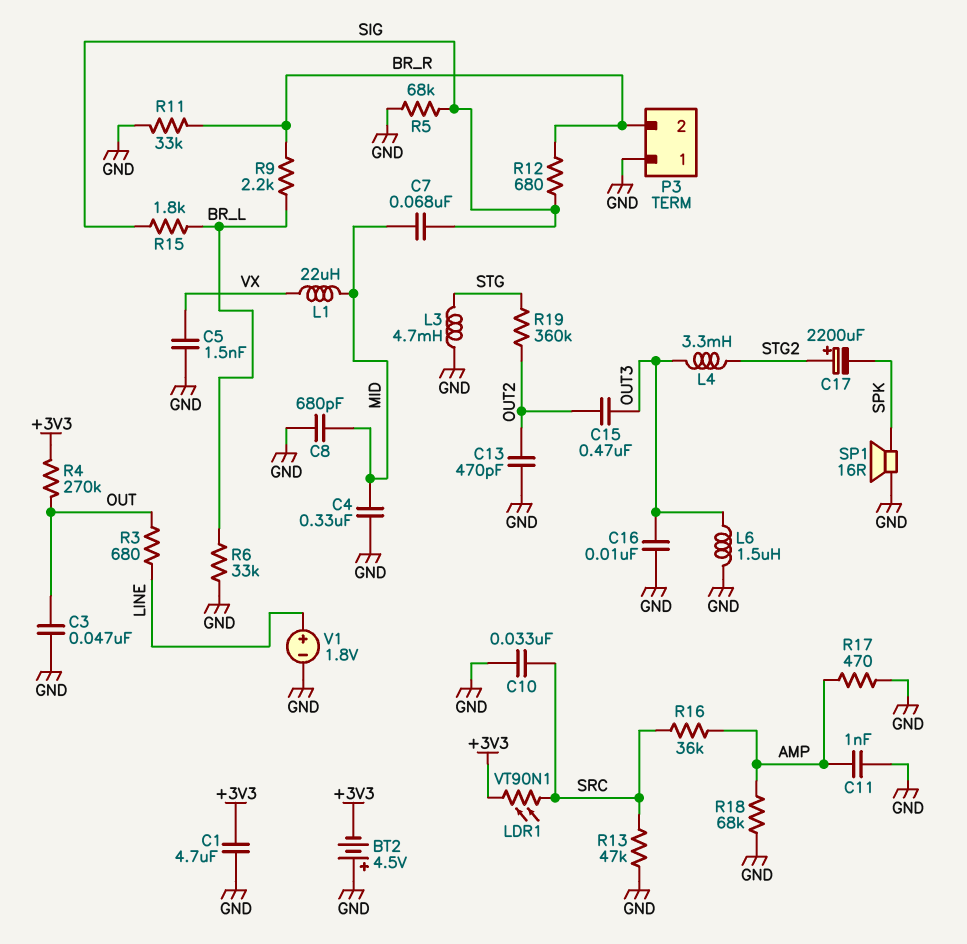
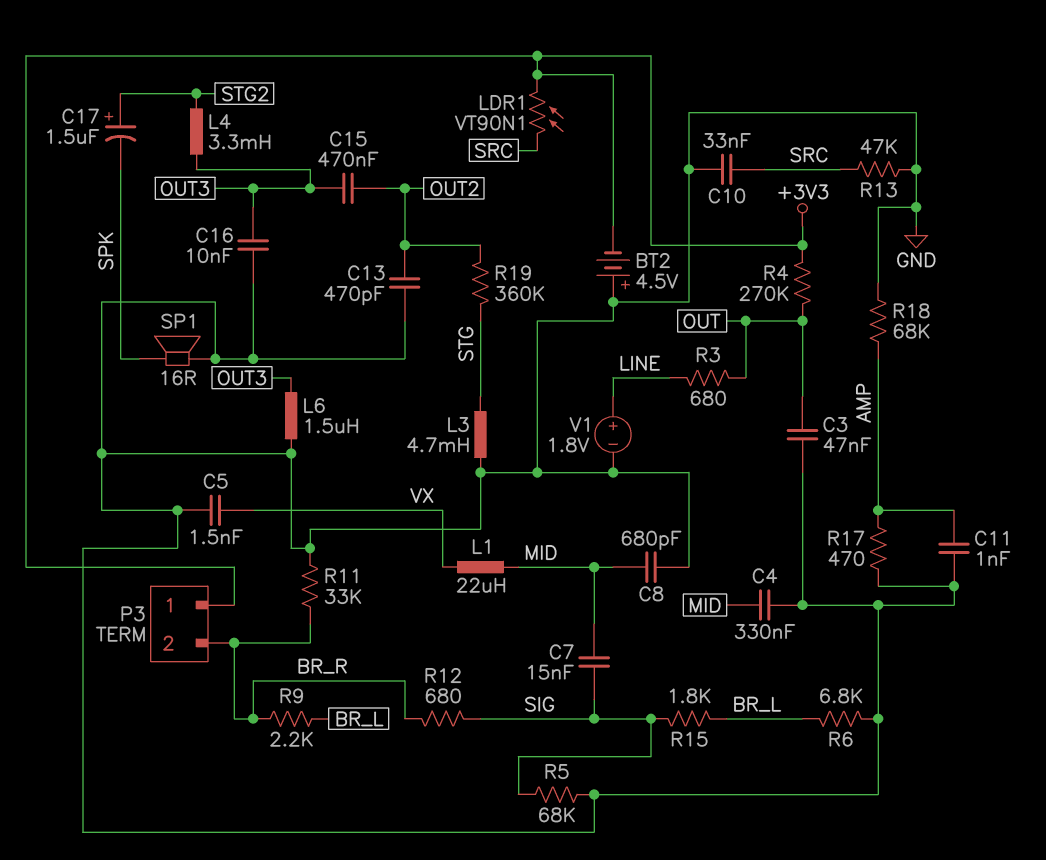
C1: 4.7uF (+3V3, GND) -> none
C7: 68nF (MID, SIG) -> 15nF (MID, SIG)
C17: 2200uF (plus STG2, minus SPK) -> 1.5uF (plus STG2, minus SPK)
P3 pin 1: GND -> +3V3
R6: 33k (BR_L, GND) -> 6.8k (BR_L, GND)
R16: 36k (AMP, SRC) -> none

